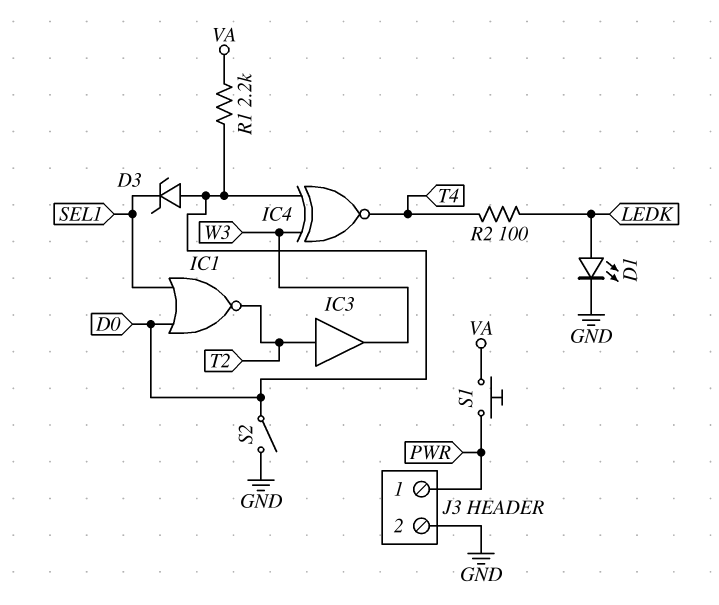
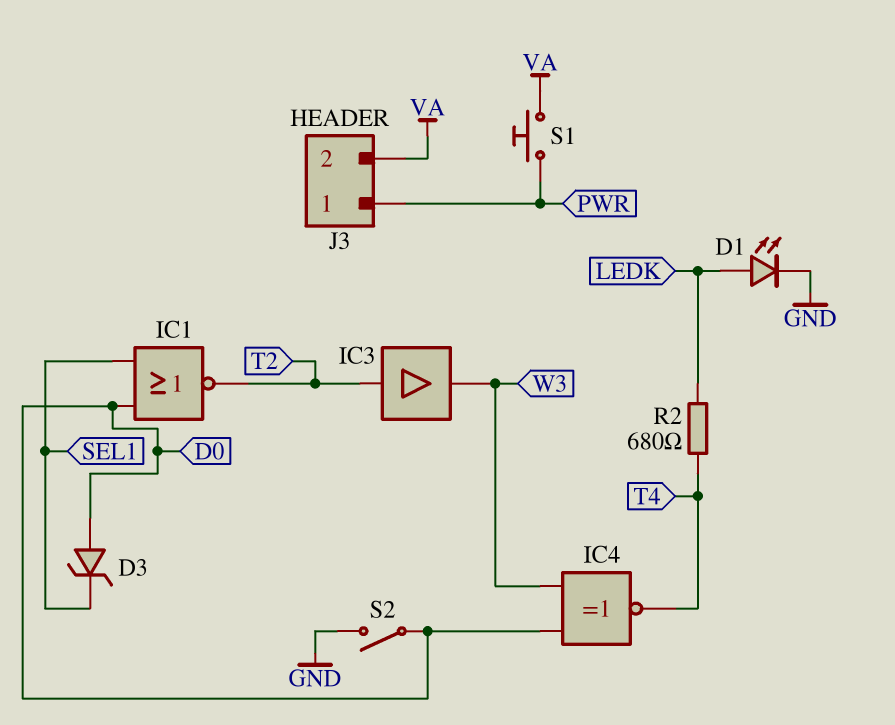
J3 pin 2: GND -> VA
R1: 2.2k (D0, VA) -> none
R2: 100 (LEDK, T4) -> 680 (LEDK, T4)

